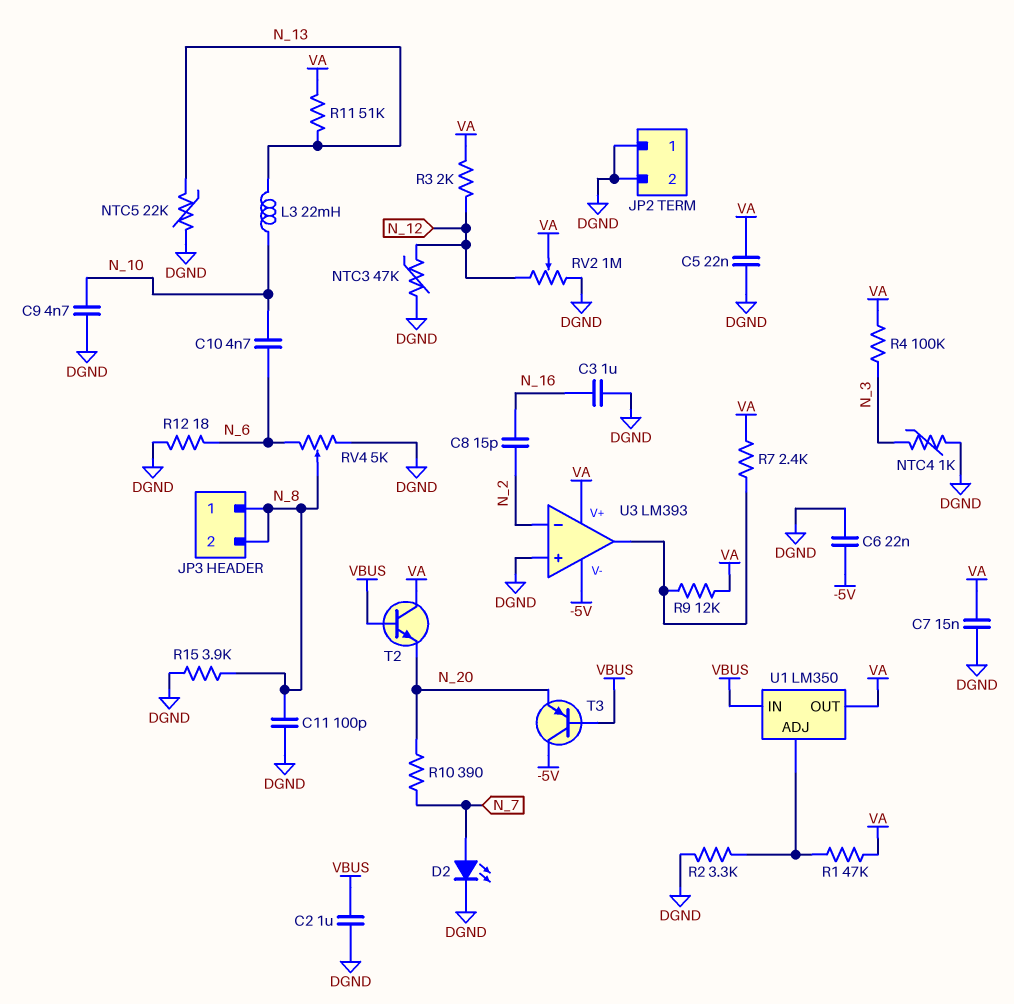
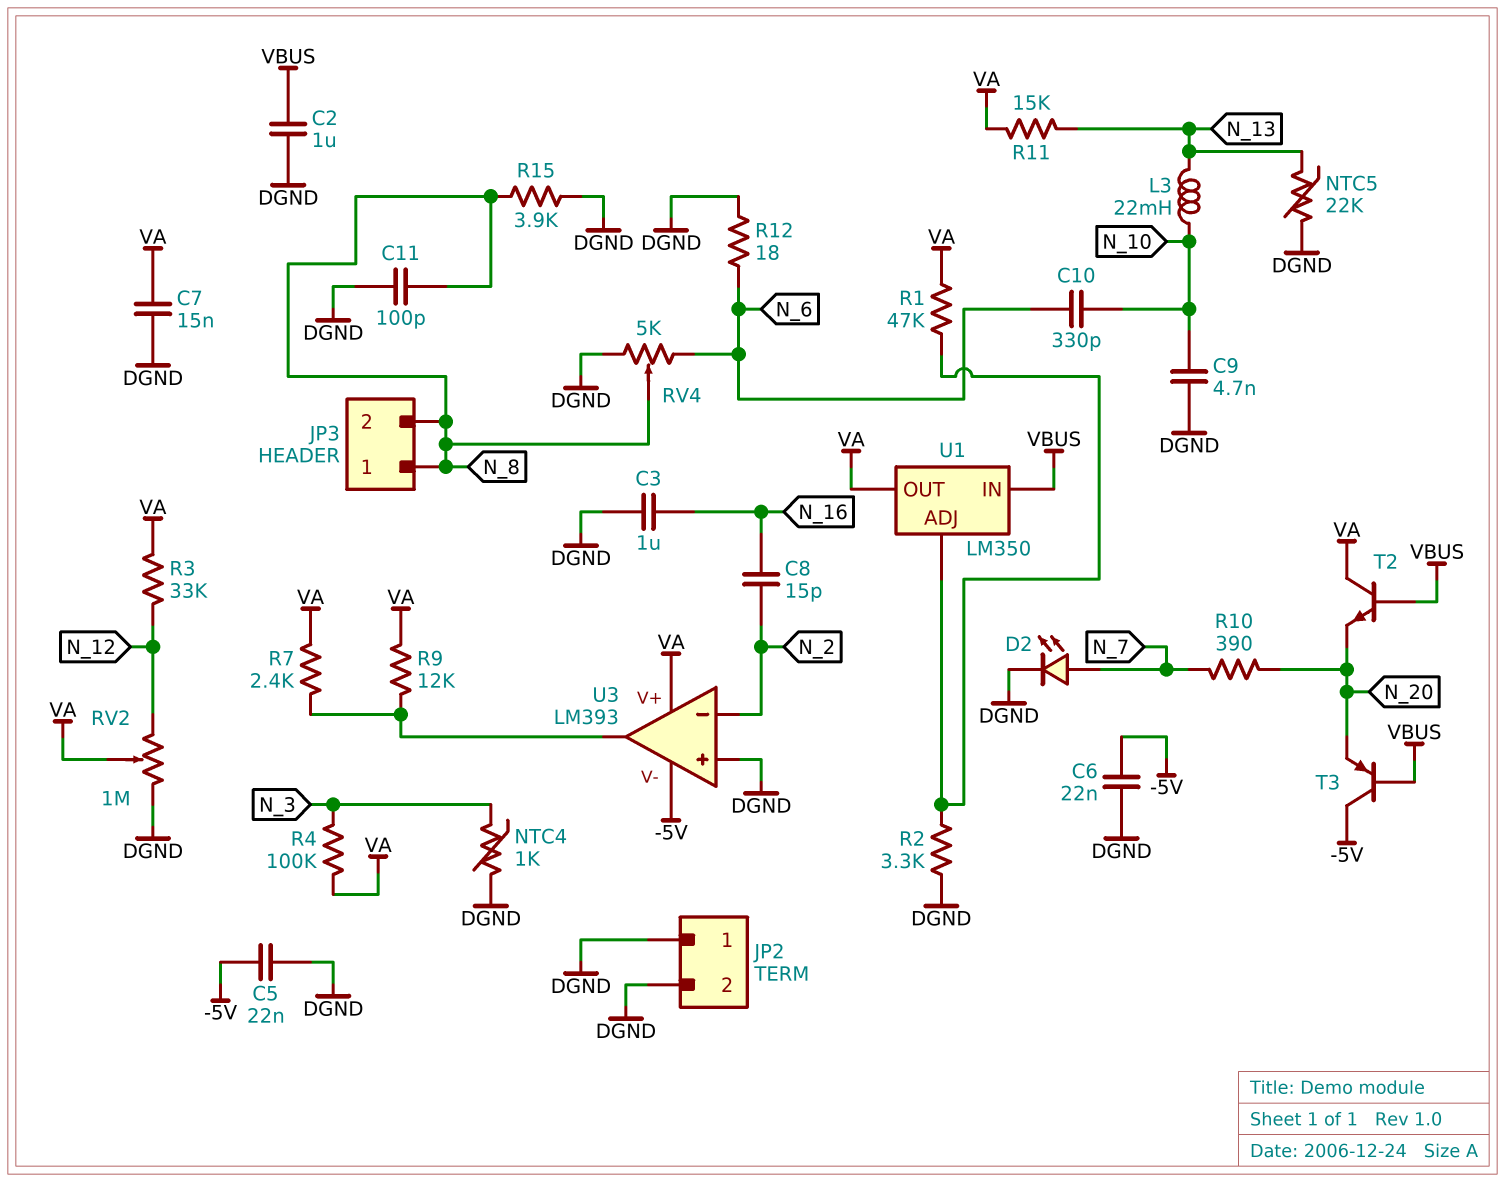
C5: 22nF (DGND, VA) -> 22nF (-5V, DGND)
C10: 4.7nF (N_6, N_10) -> 330pF (N_6, N_10)
NTC3: 47k (DGND, N_12) -> none
R3: 2k (N_12, VA) -> 33k (N_12, VA)
R11: 51k (N_13, VA) -> 15k (N_13, VA)

